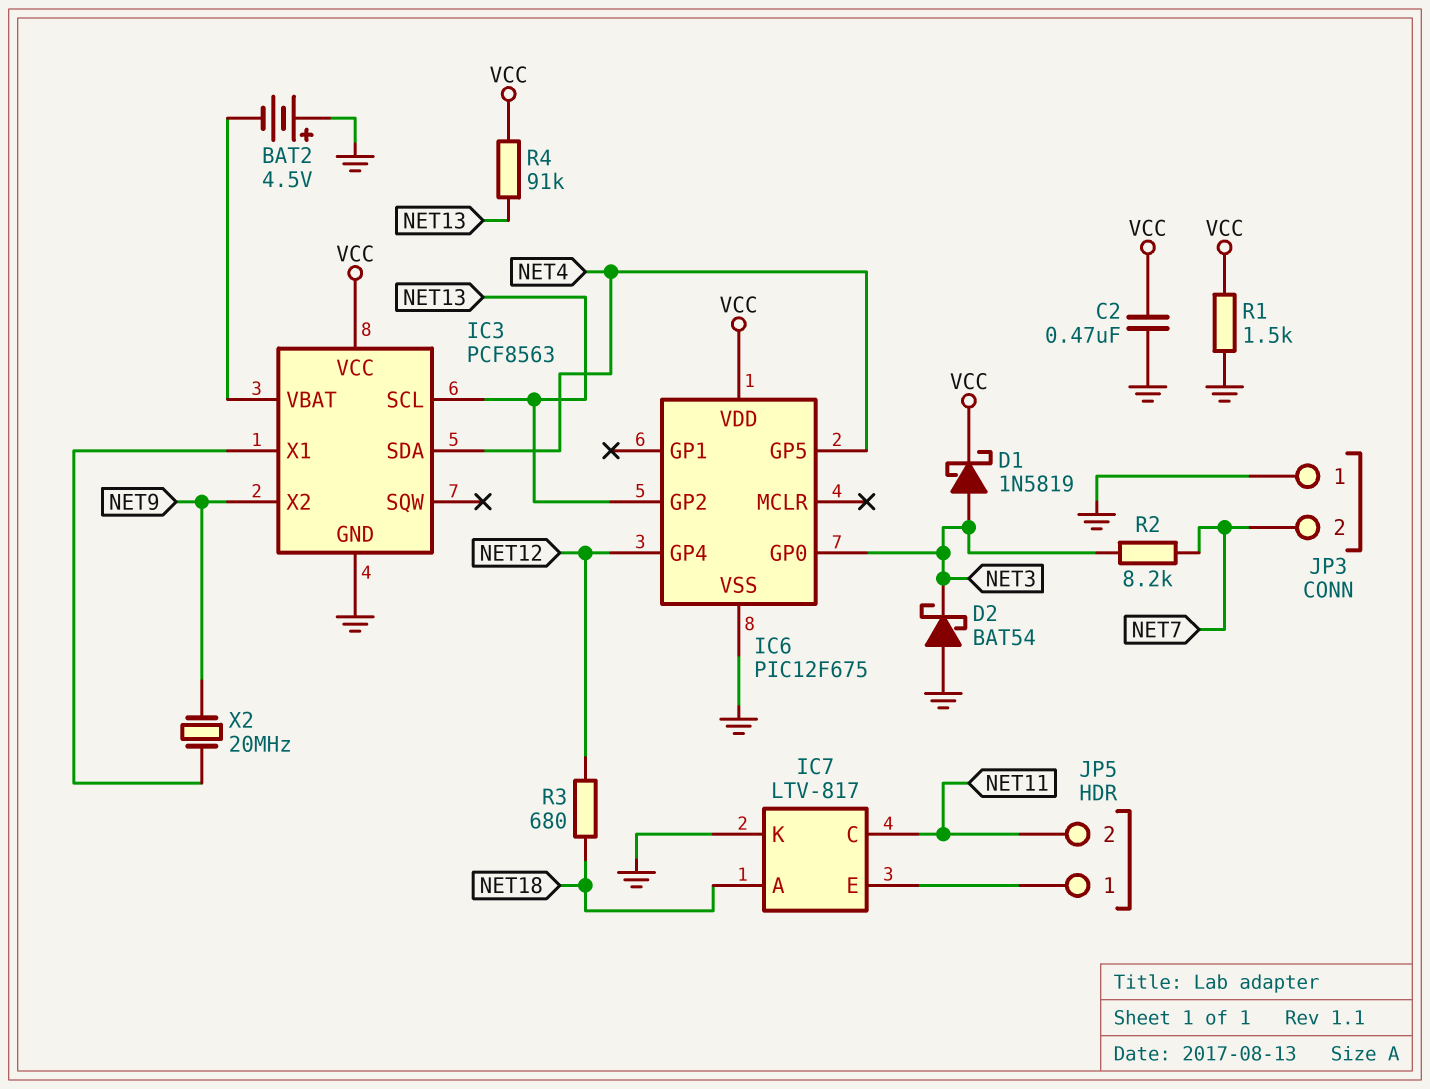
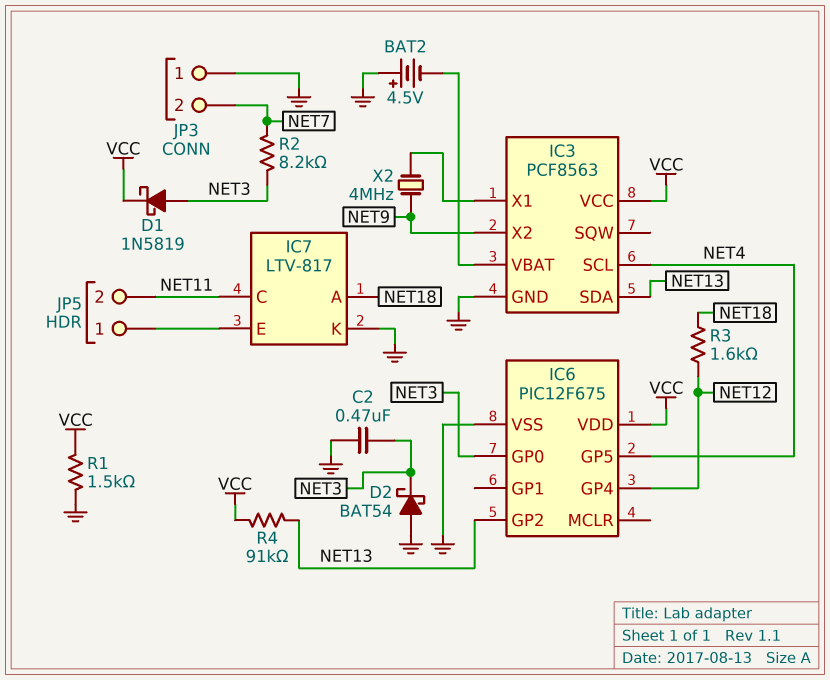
C2: 470nF (GND, VCC) -> 470nF (GND, NET3)
IC3 pin SCL: NET13 -> NET4
IC3 pin SDA: NET4 -> NET13
R3: 680 (NET12, NET18) -> 1.6k (NET12, NET18)
X2: 20MHz (IC3/X1, NET9) -> 4MHz (IC3/X1, NET9)

